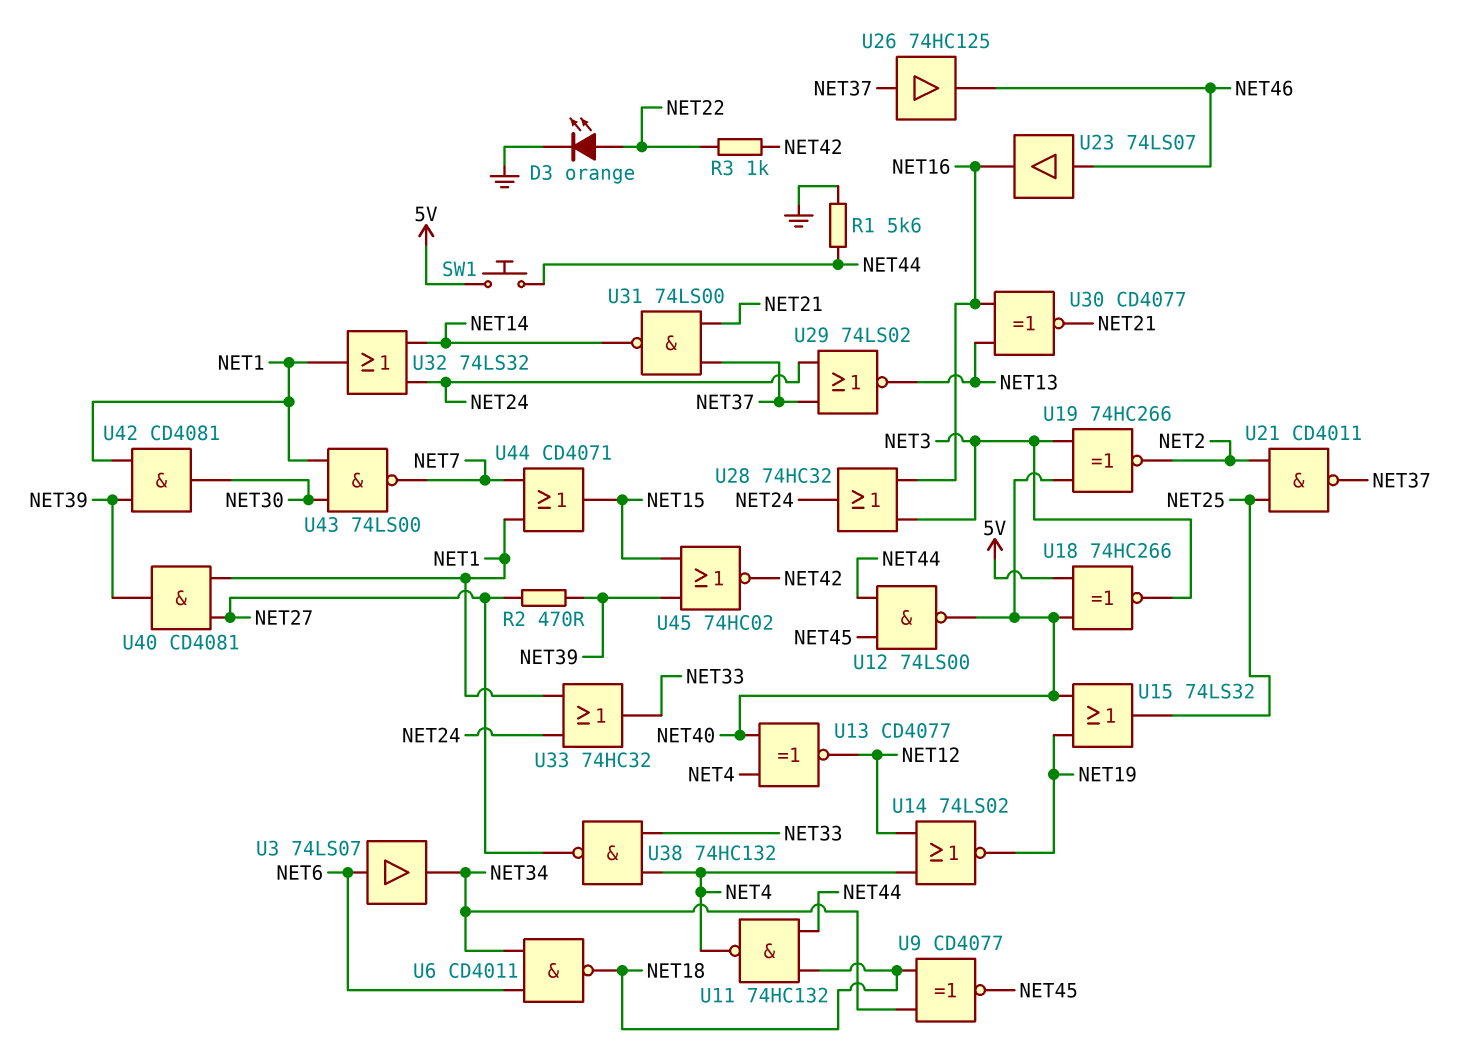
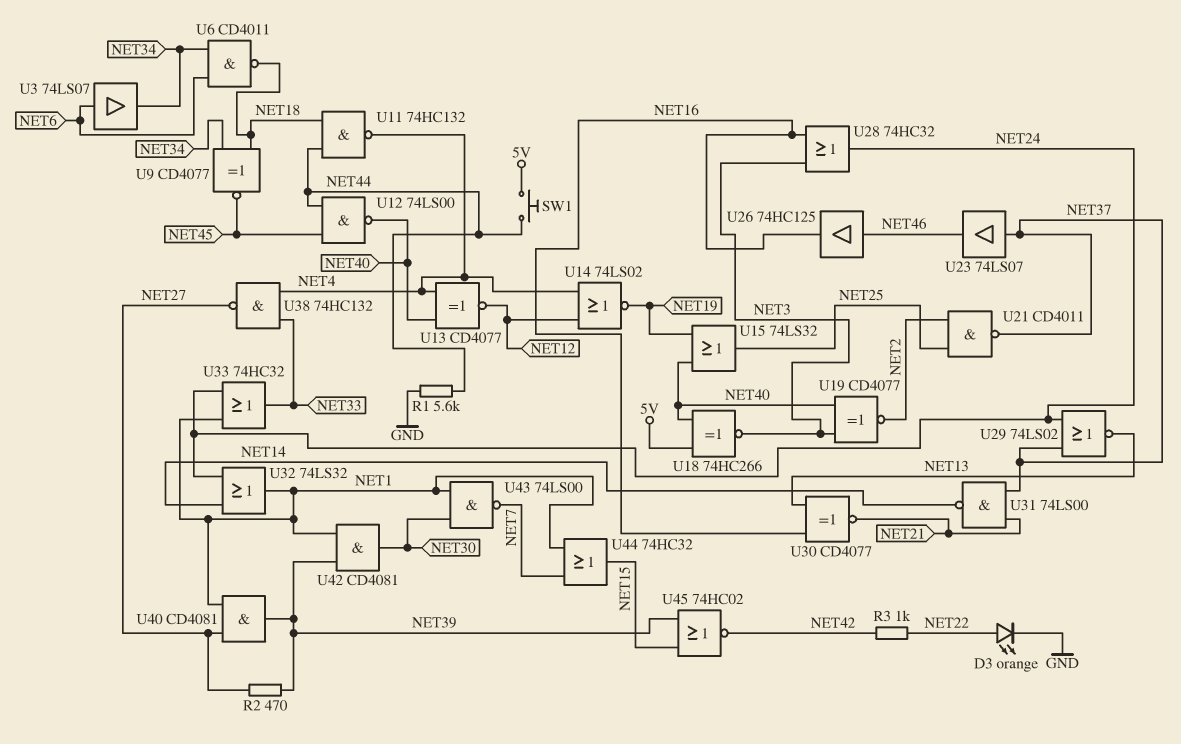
U19: XNOR 74HC266 (in NET3, in NET40, out NET2) -> XNOR CD4077 (in NET3, in NET40, out NET2)
U23: buffer 74LS07 (in NET46, out NET16) -> buffer 74LS07 (in NET37, out NET46)
U26: buffer 74HC125 (in NET37, out NET46) -> buffer 74HC125 (in NET46, out NET16)
U44: OR CD4071 (in NET1, in NET7, out NET15) -> OR 74HC32 (in NET1, in NET7, out NET15)

